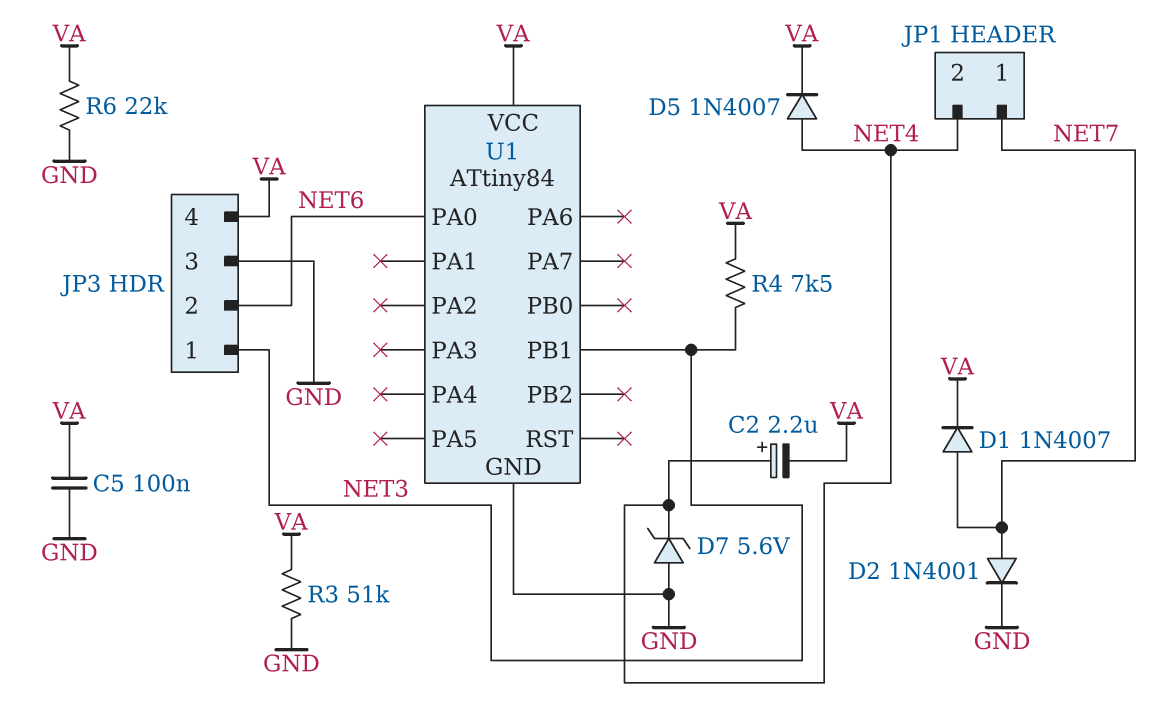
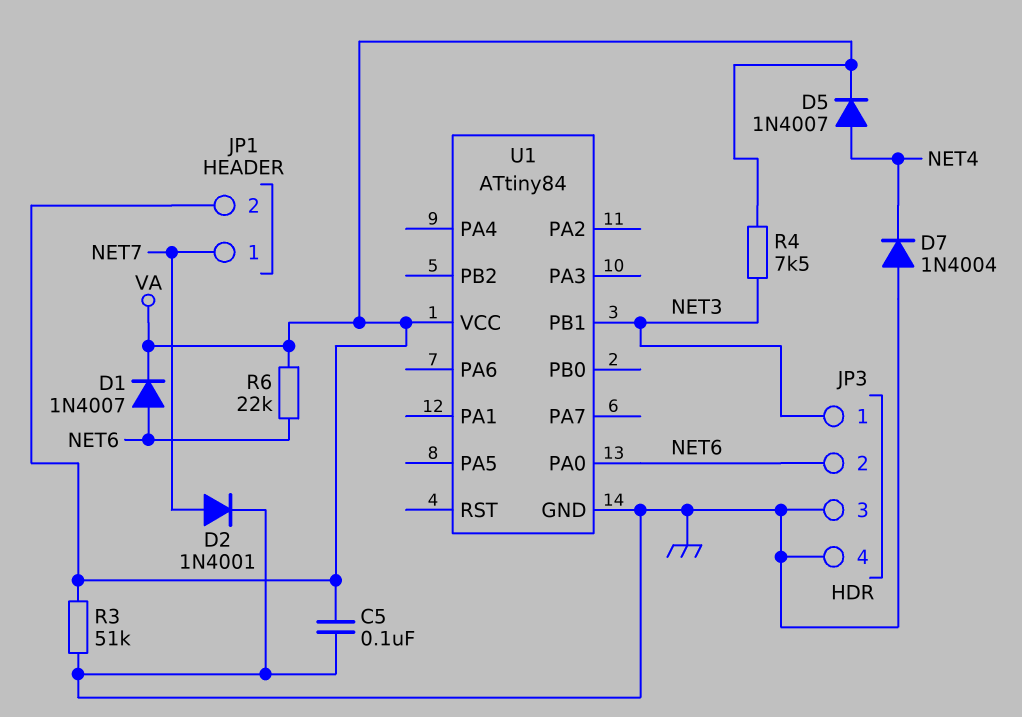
C2: 2.2uF (plus NET4, minus VA) -> none
D1: diode 1N4007 (A NET7, K VA) -> diode 1N4007 (A NET6, K VA)
D7: zener 5.6V (A GND, K NET4) -> diode 1N4004 (A GND, K NET4)
JP1 pin 2: NET4 -> VA
JP3 pin 4: VA -> GND
R6: 22k (GND, VA) -> 22k (NET6, VA)

